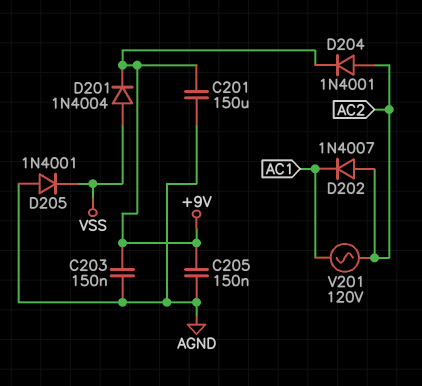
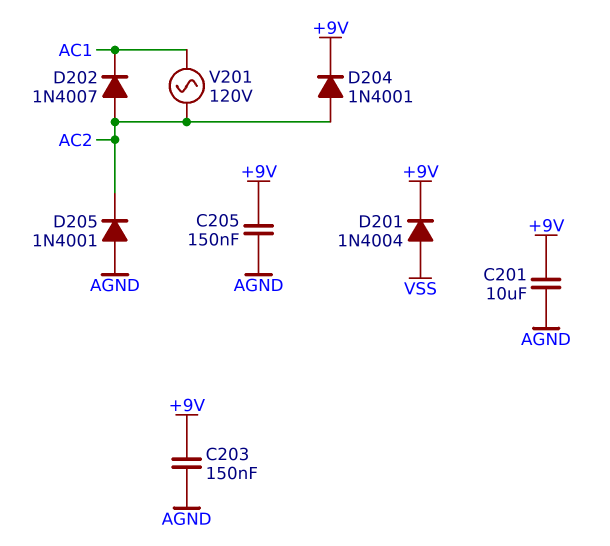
C201: 150uF (+9V, AGND) -> 10uF (+9V, AGND)
D205: diode 1N4001 (A AGND, K VSS) -> diode 1N4001 (A AGND, K AC2)

